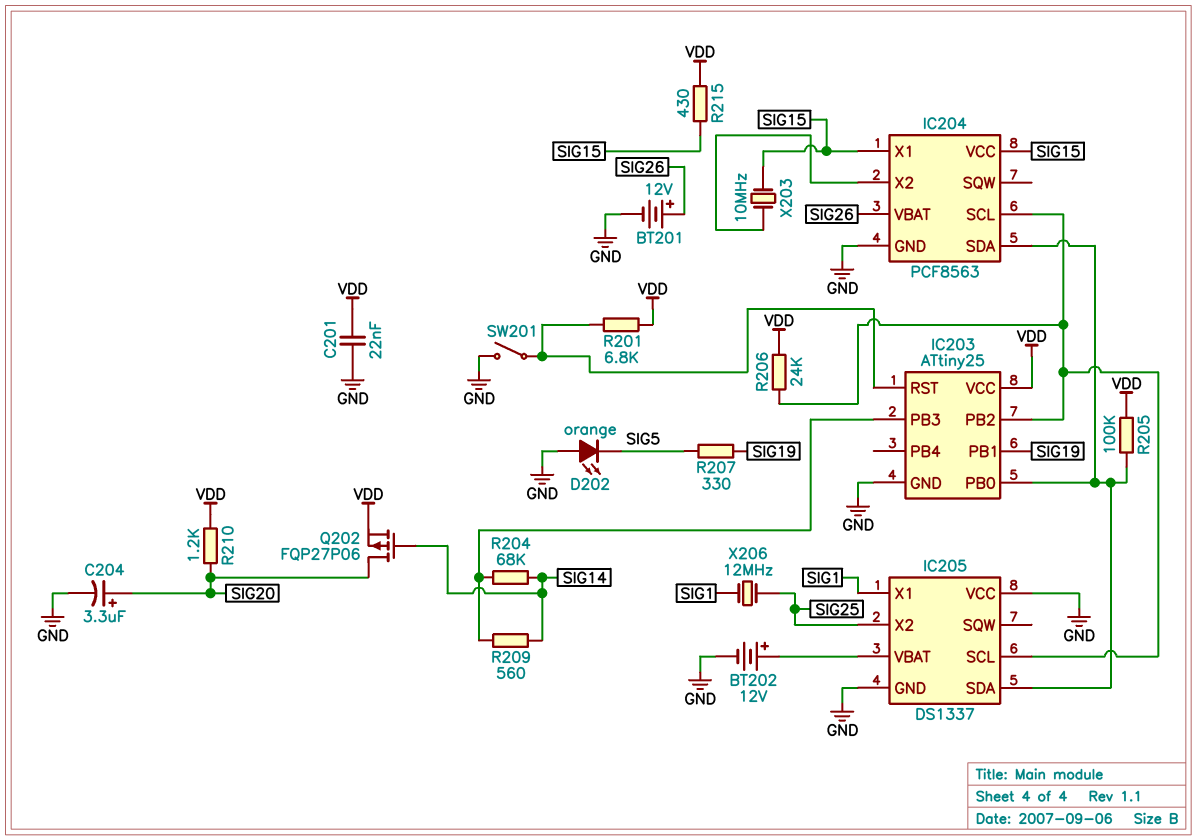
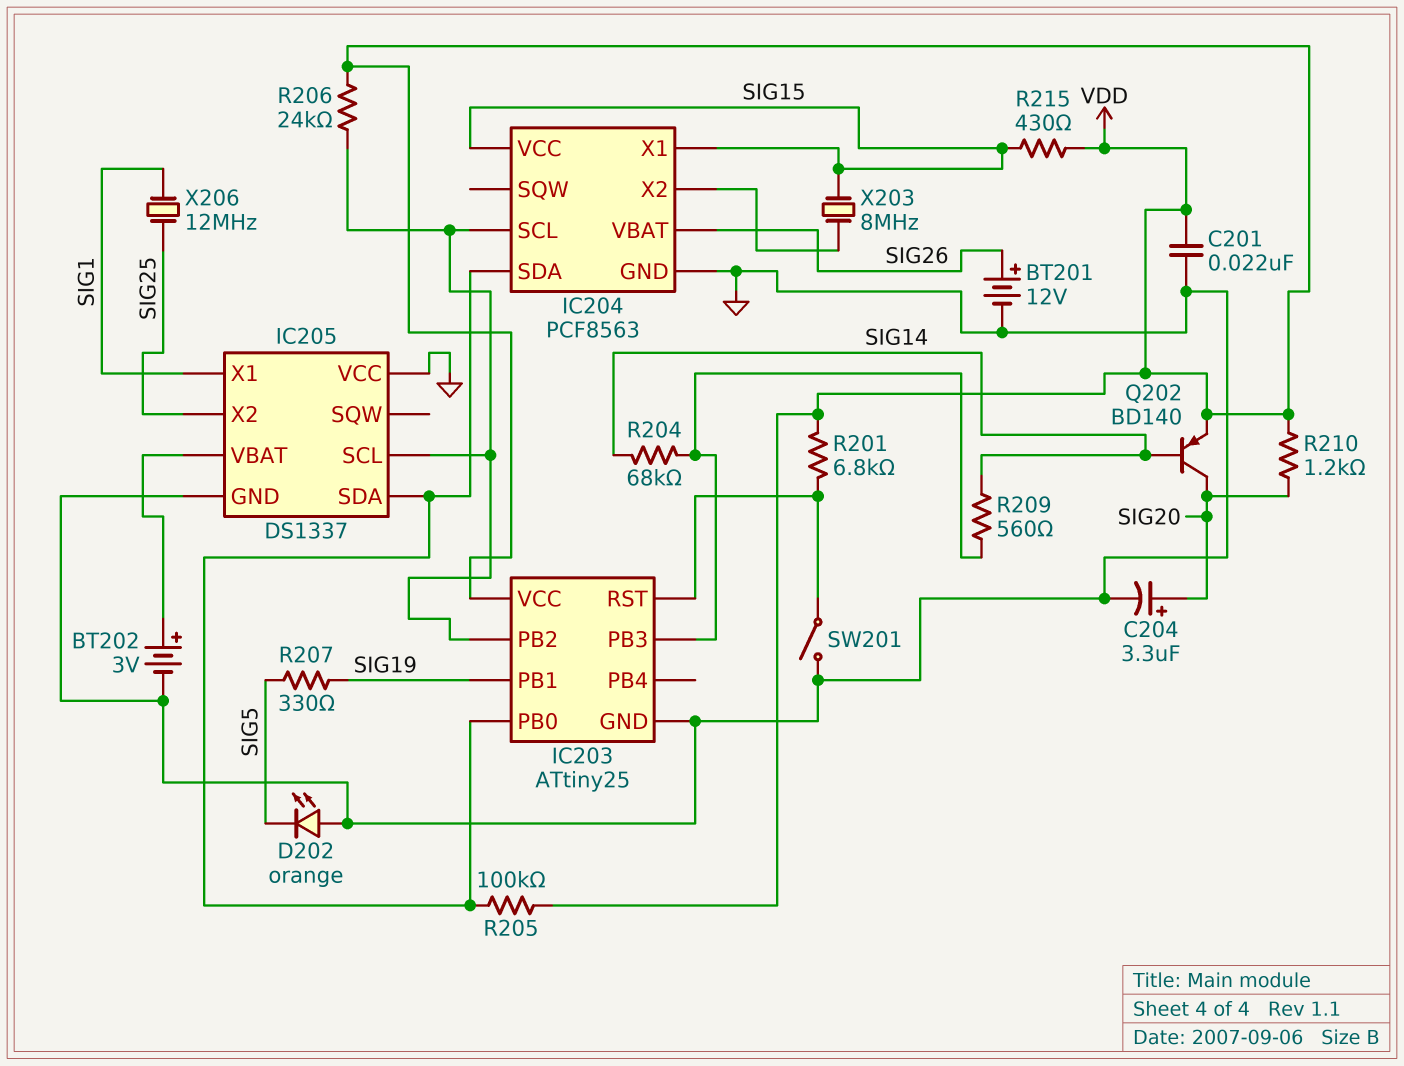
BT202: 12V (plus IC205/VBAT, minus GND) -> 3V (plus IC205/VBAT, minus GND)
Q202: PMOS FQP27P06 (G SIG14, D SIG20, S VDD) -> PNP BD140 (B SIG14, C SIG20, E VDD)
X203: 10MHz (IC204/X2, SIG15) -> 8MHz (IC204/X2, SIG15)

